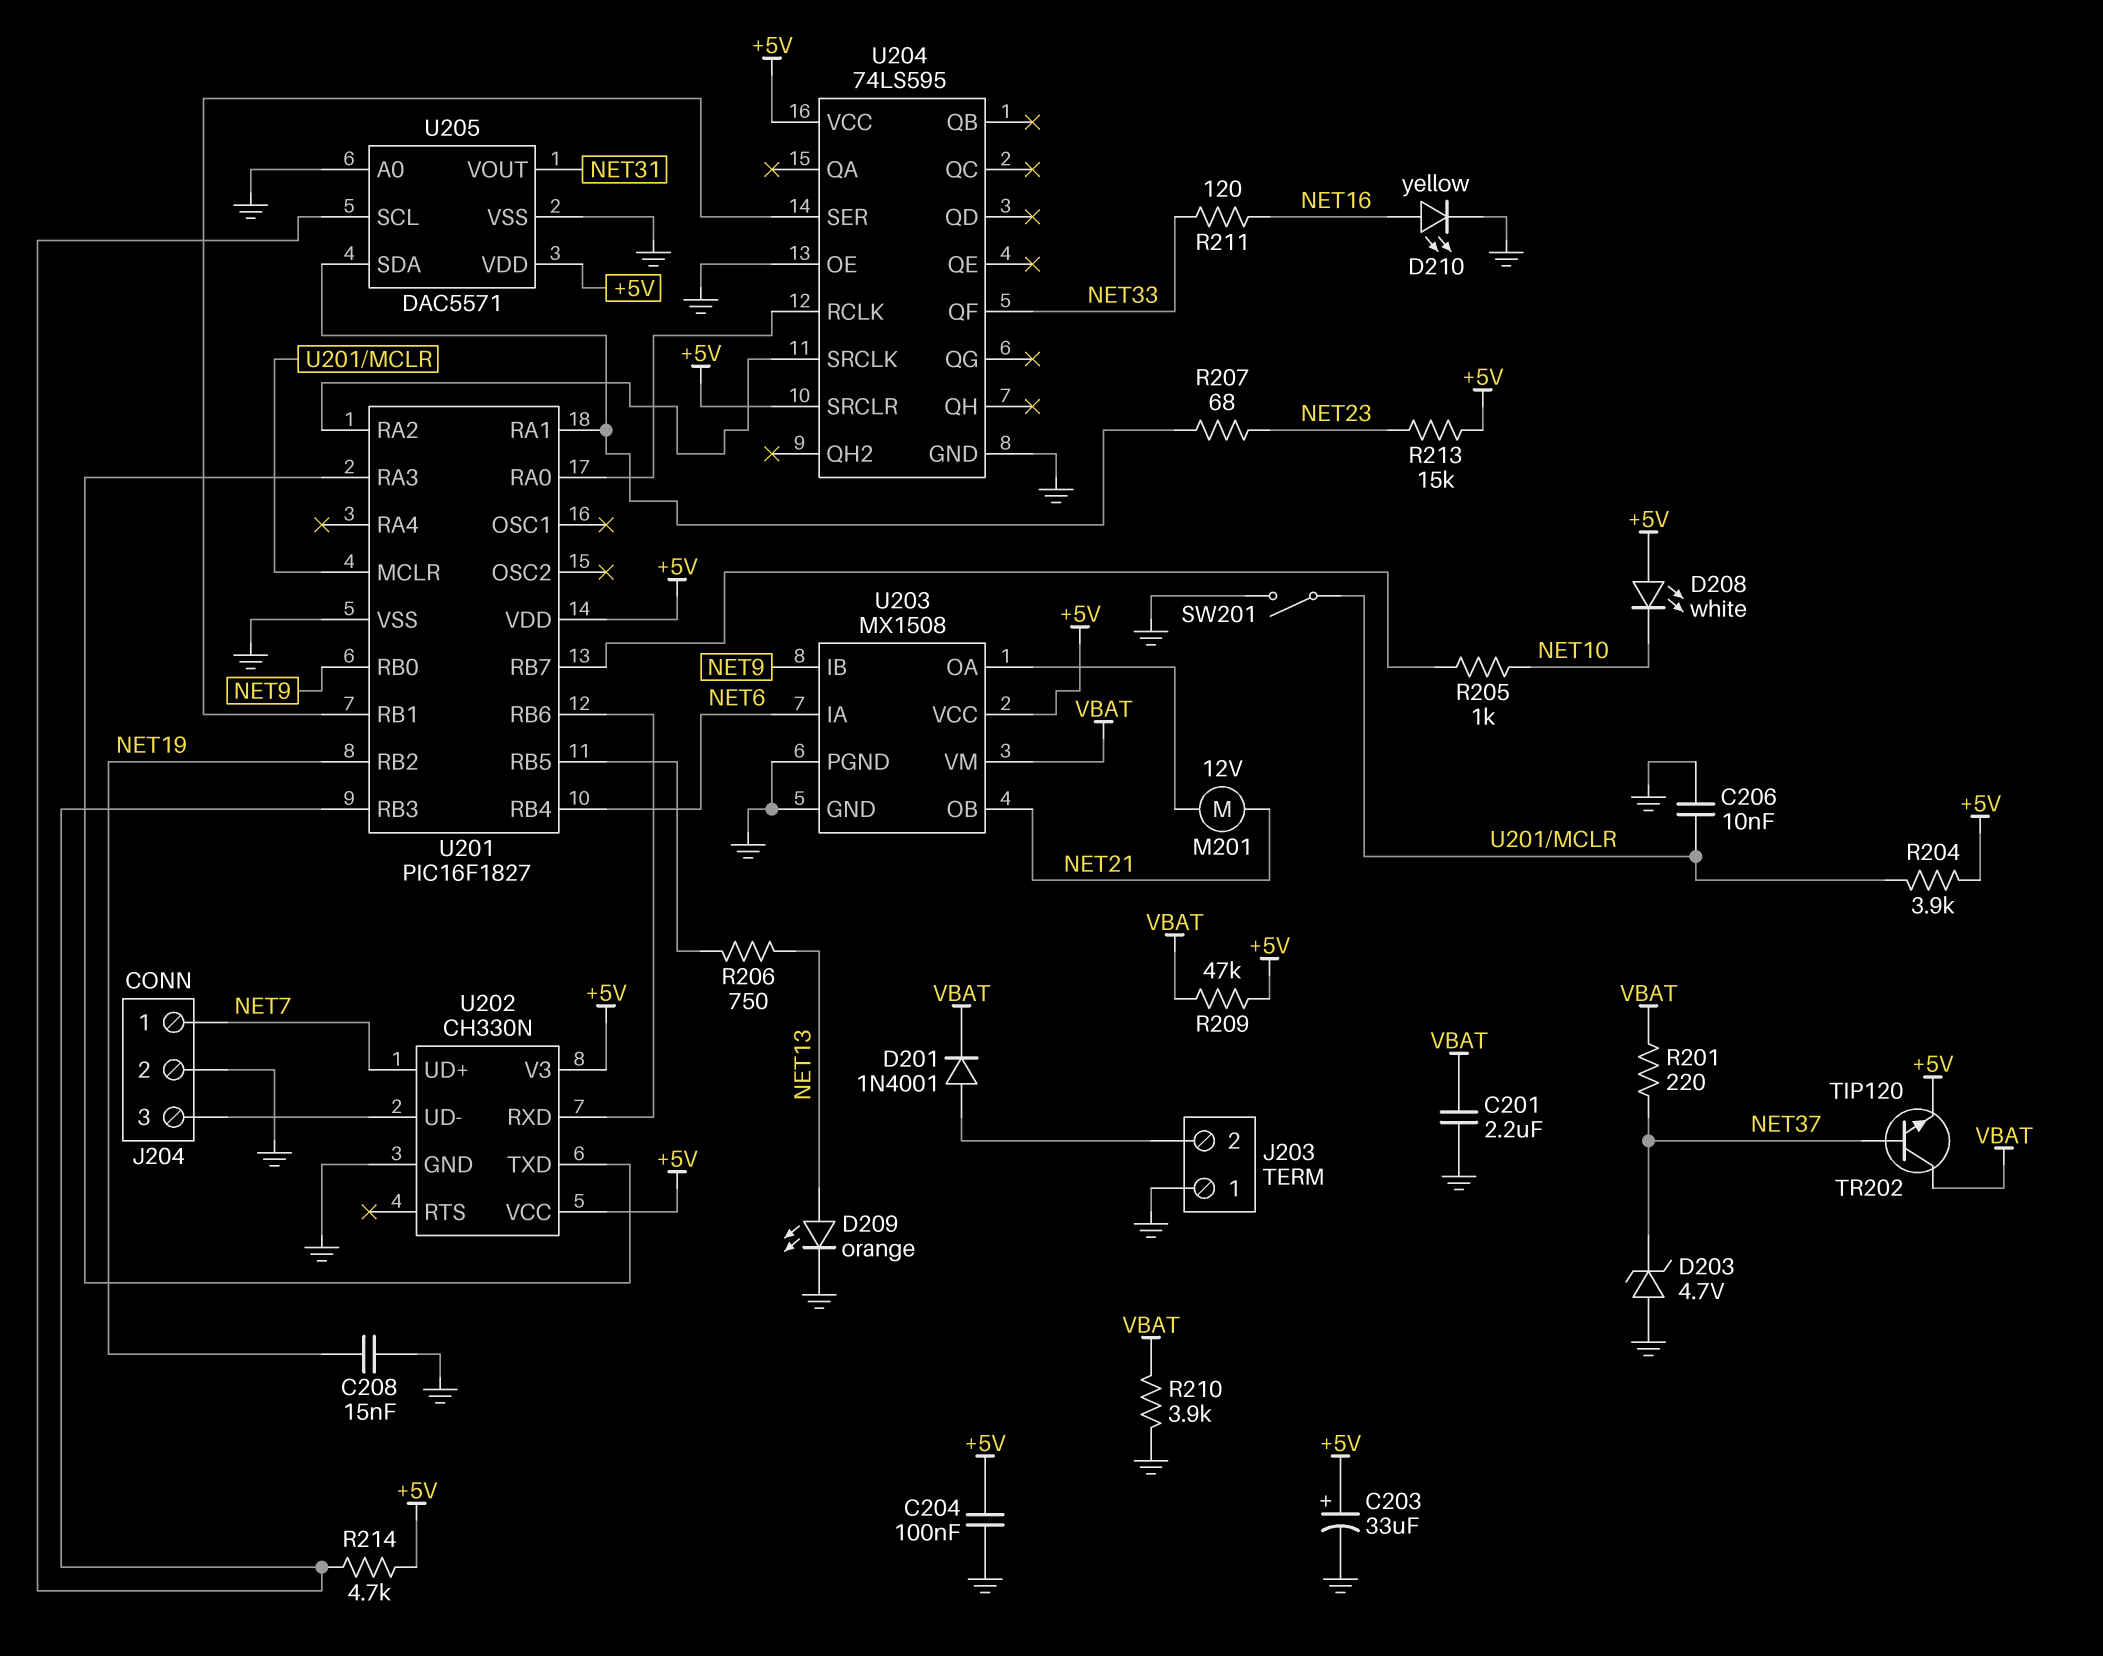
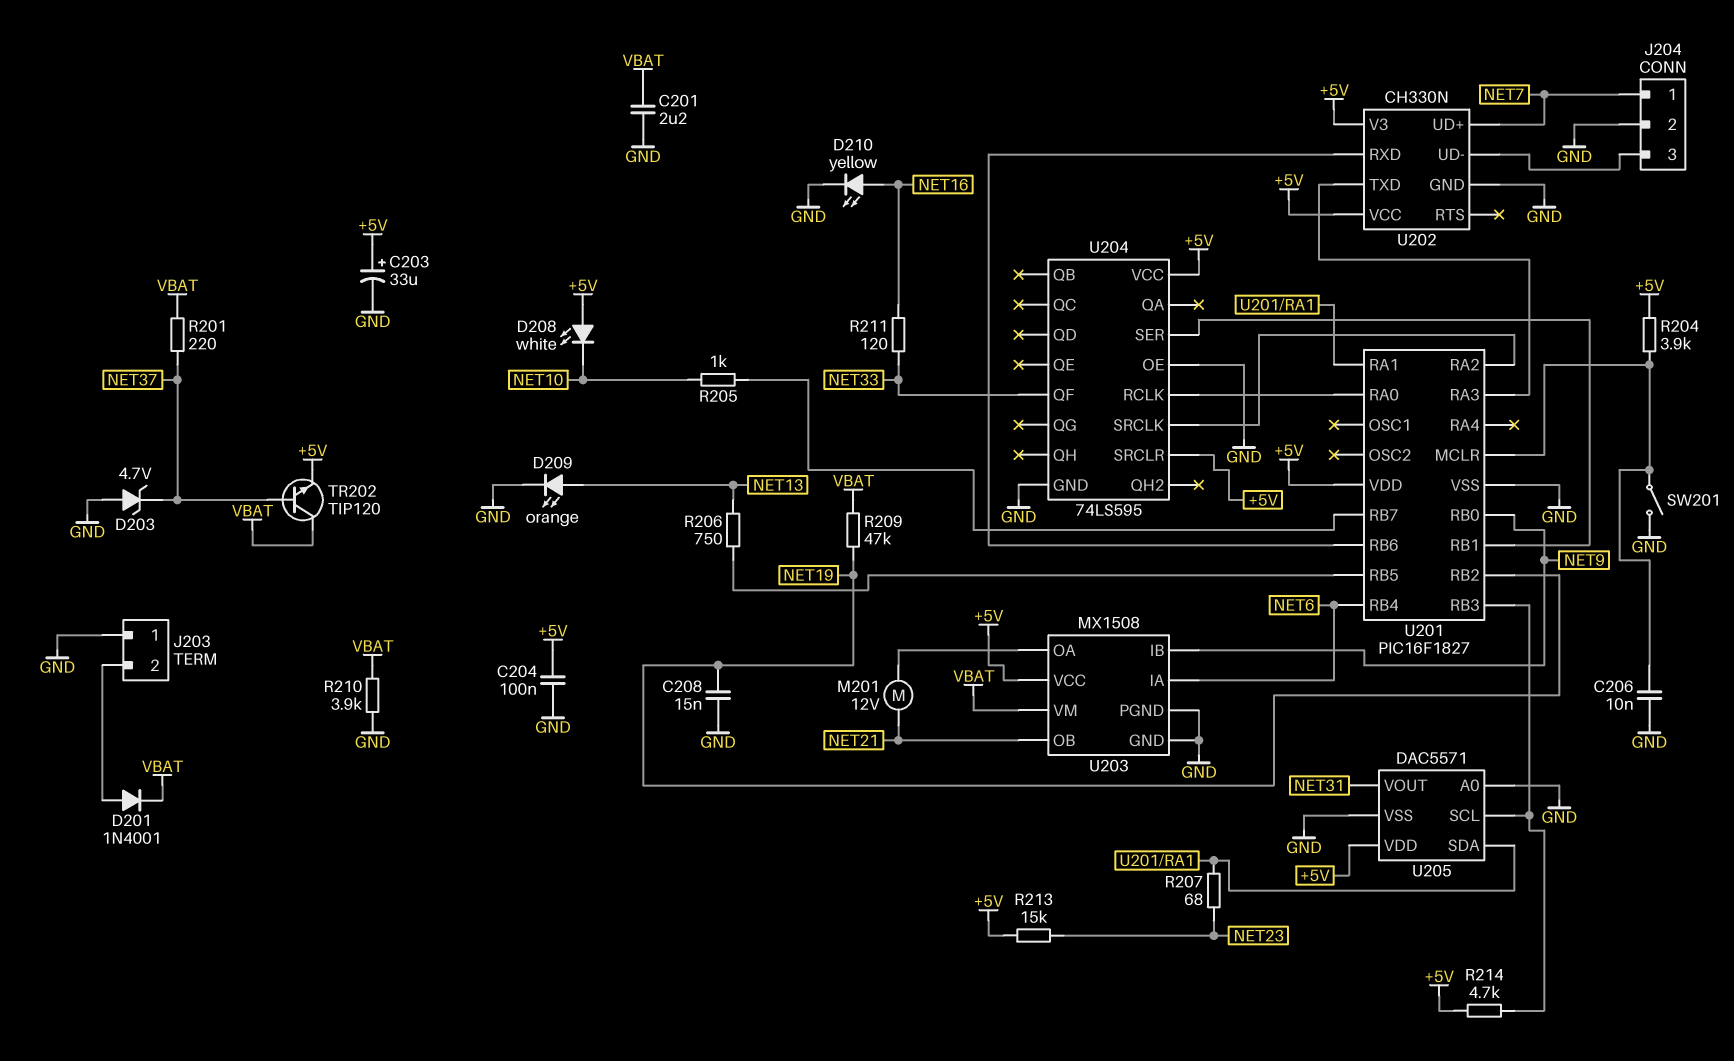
R209: 47k (+5V, VBAT) -> 47k (NET19, VBAT)

